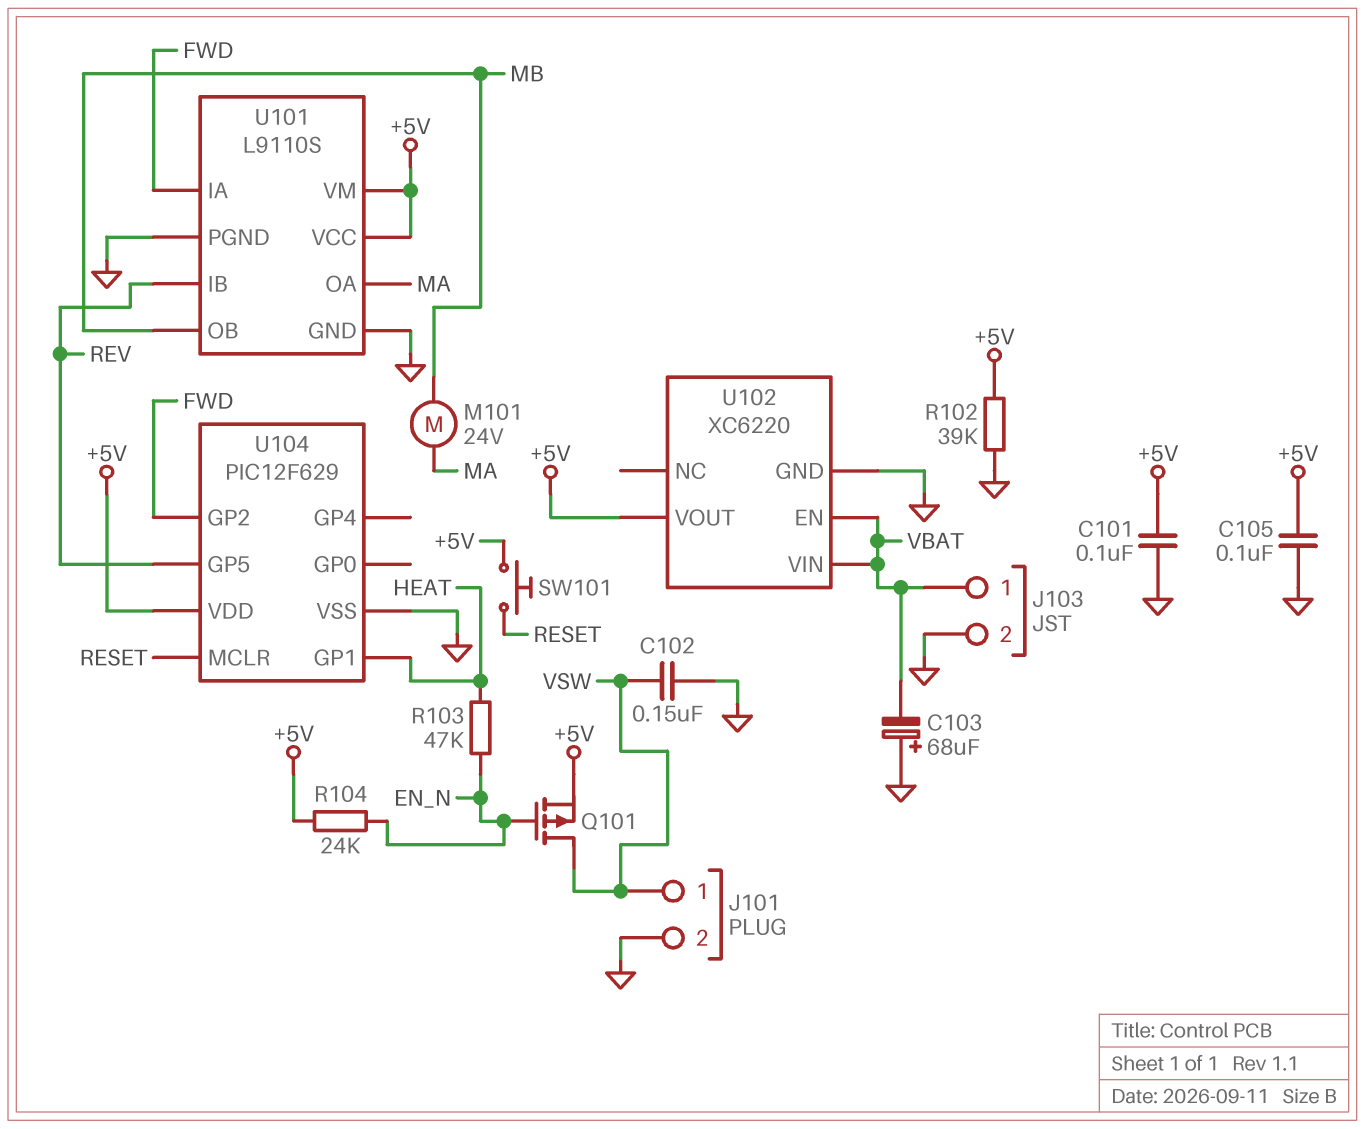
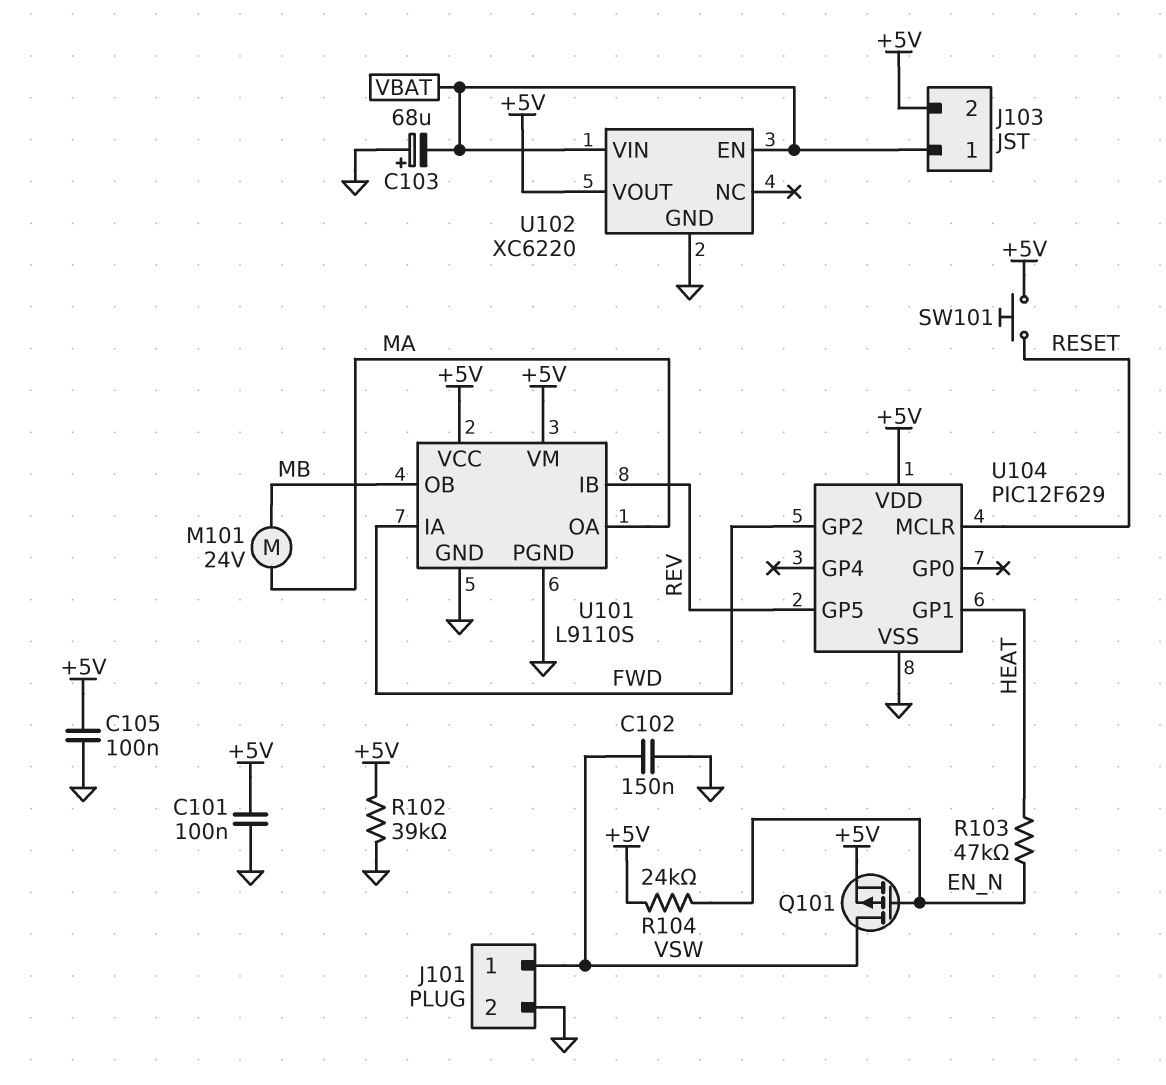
J103 pin 2: GND -> +5V

